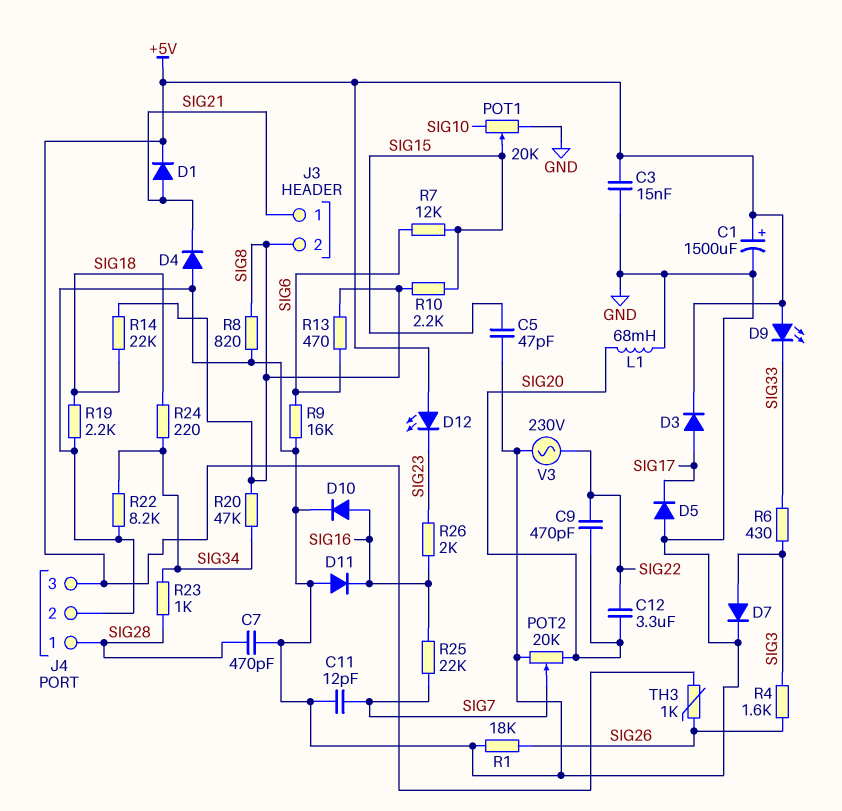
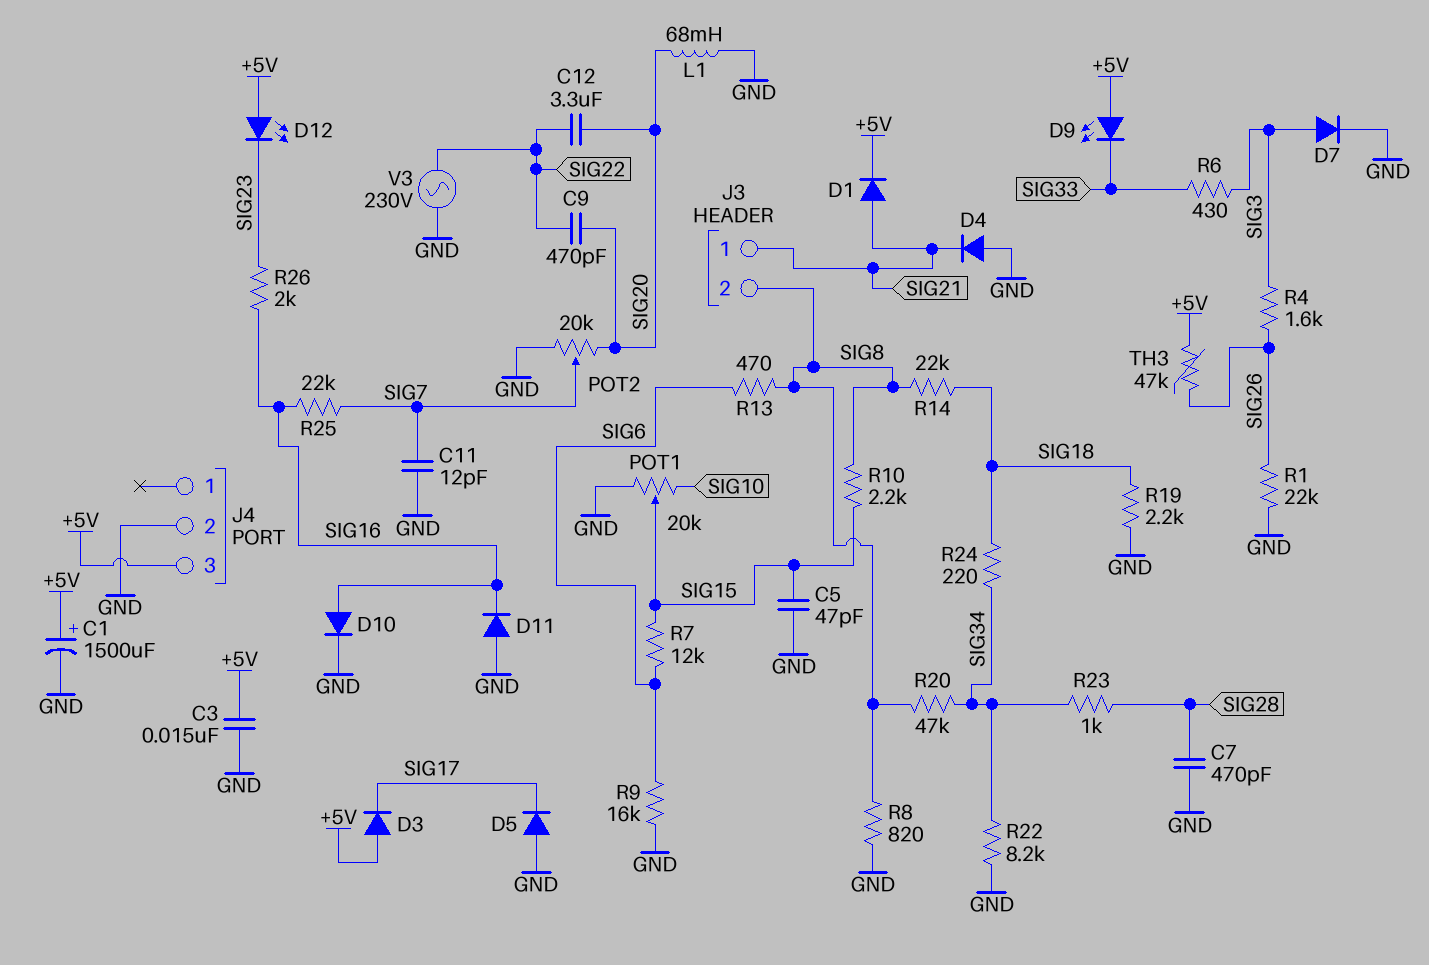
D3: diode (A SIG17, K +5V) -> diode (A +5V, K SIG17)
J4 pin 1: SIG28 -> none
R1: 18k (GND, SIG26) -> 22k (GND, SIG26)
TH3: 1k (+5V, SIG26) -> 47k (+5V, SIG26)

